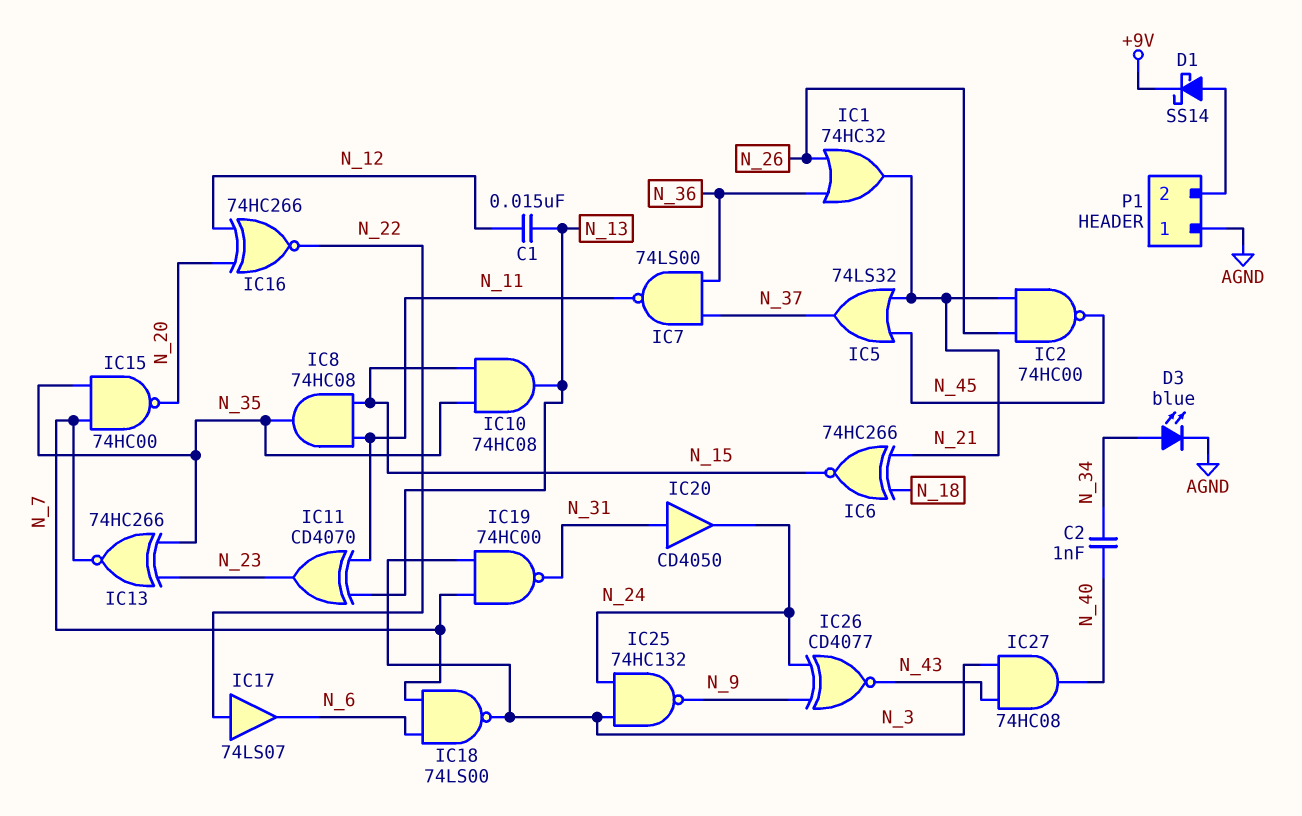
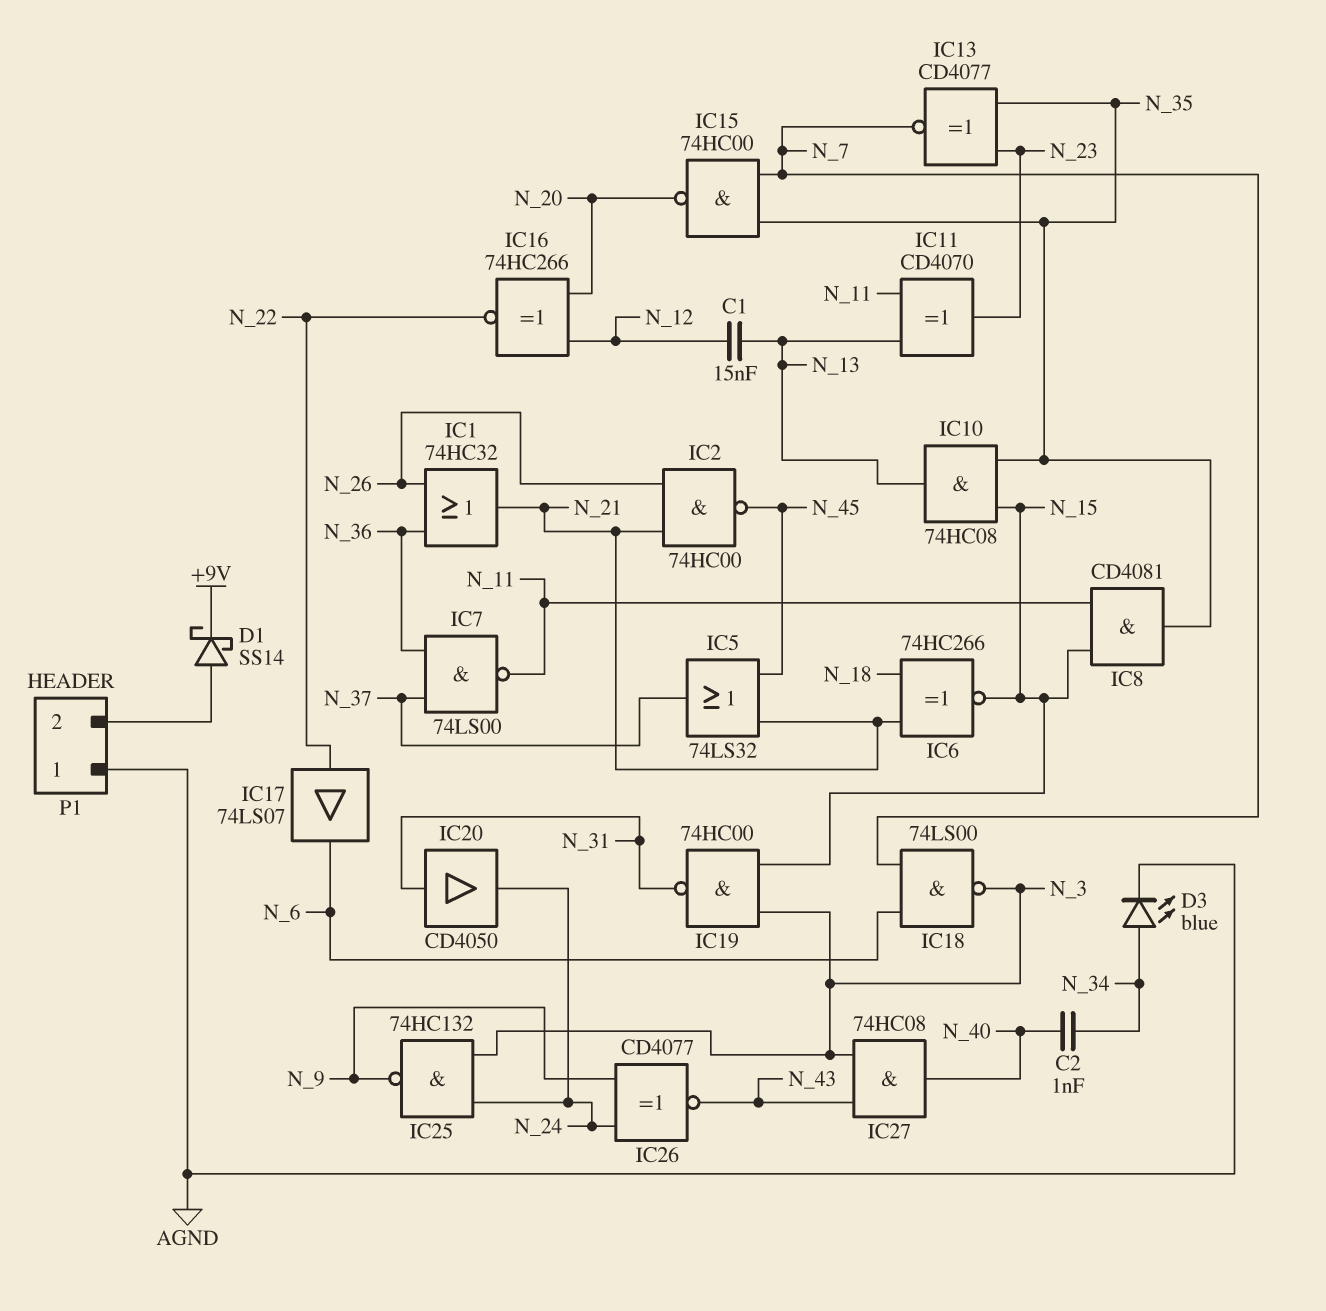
IC8: AND 74HC08 (in N_11, in N_15, out N_35) -> AND CD4081 (in N_11, in N_15, out N_35)
IC13: XNOR 74HC266 (in N_23, in N_35, out N_7) -> XNOR CD4077 (in N_23, in N_35, out N_7)
IC19: NAND 74HC00 (in N_3, in N_7, out N_31) -> NAND 74HC00 (in N_3, in N_15, out N_31)

